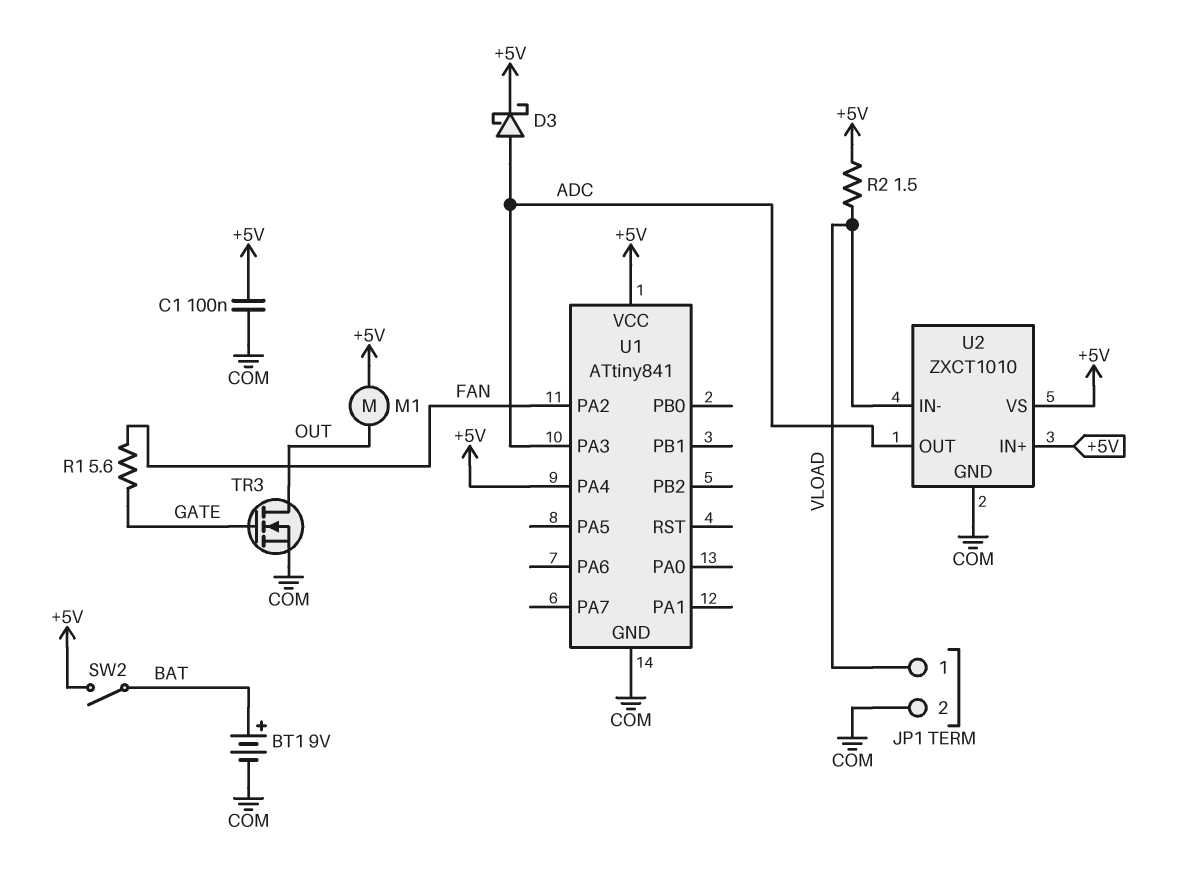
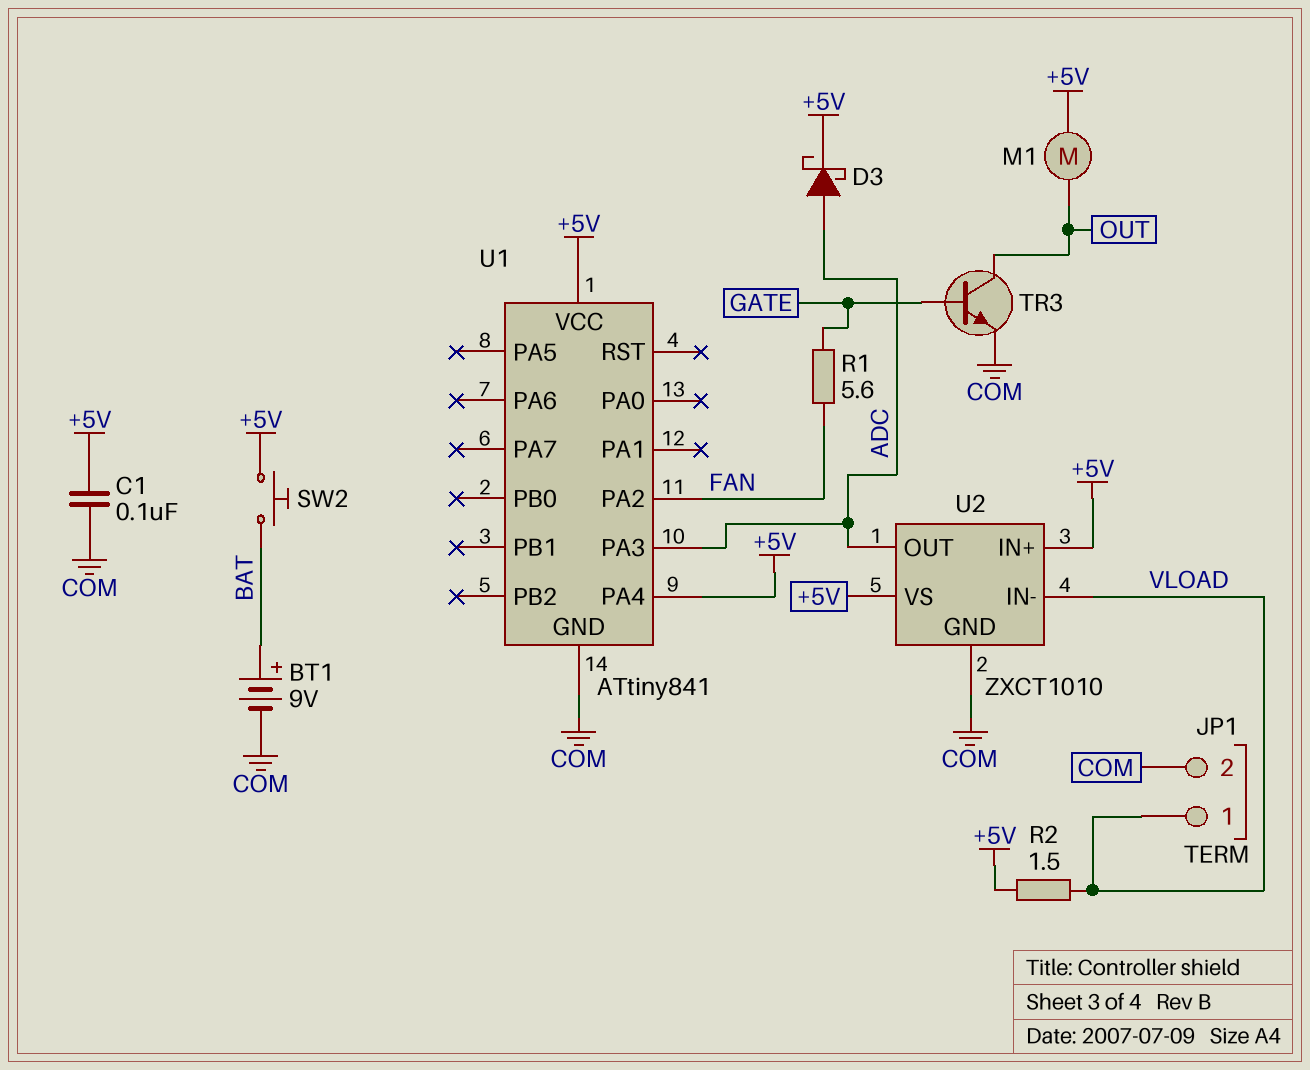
SW2: switch (+5V, BAT) -> button (+5V, BAT)
TR3: NMOS (G GATE, D OUT, S COM) -> NPN (B GATE, C OUT, E COM)

